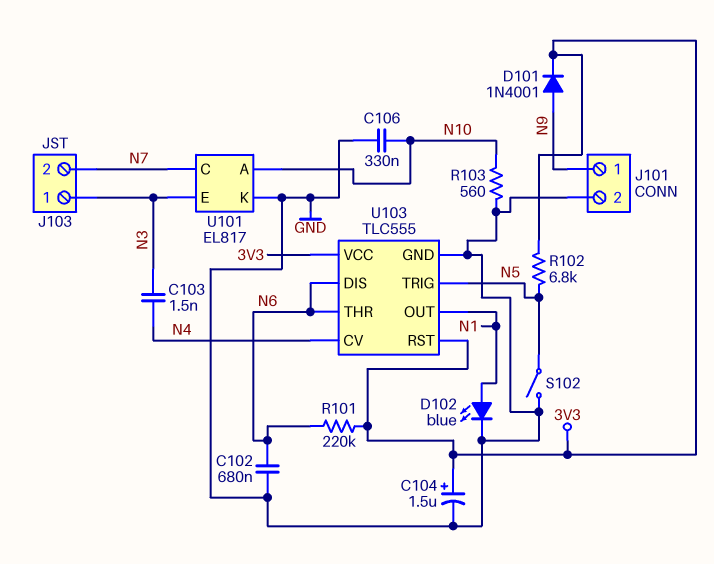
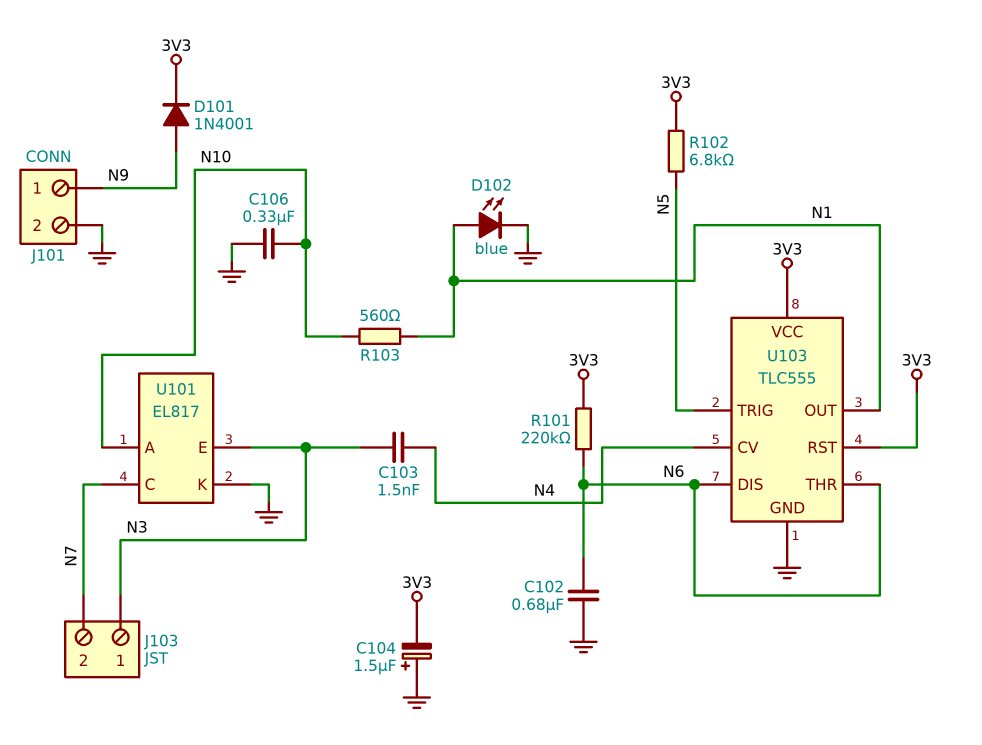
C104: 1.5uF (plus 3V3, minus GND) -> 1.5uF (plus GND, minus 3V3)
R103: 560 (GND, N10) -> 560 (N1, N10)
S102: switch (GND, N5) -> none

